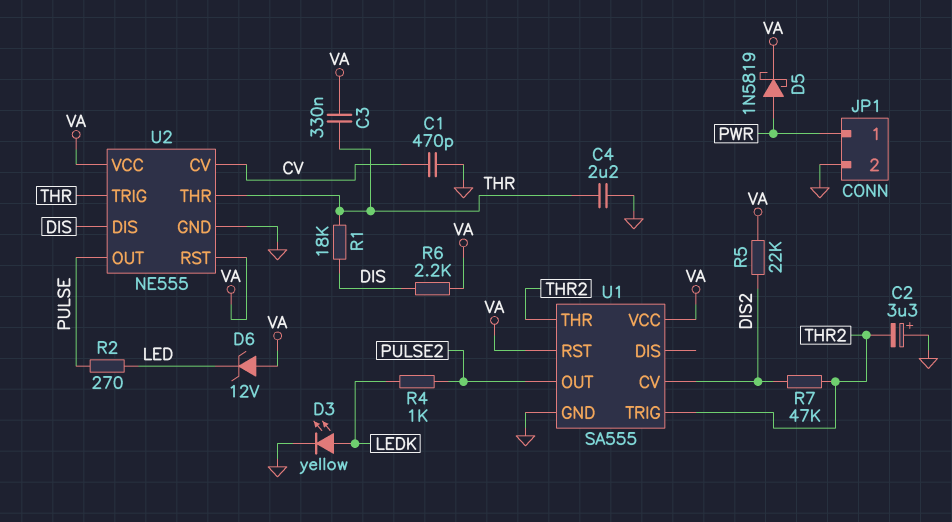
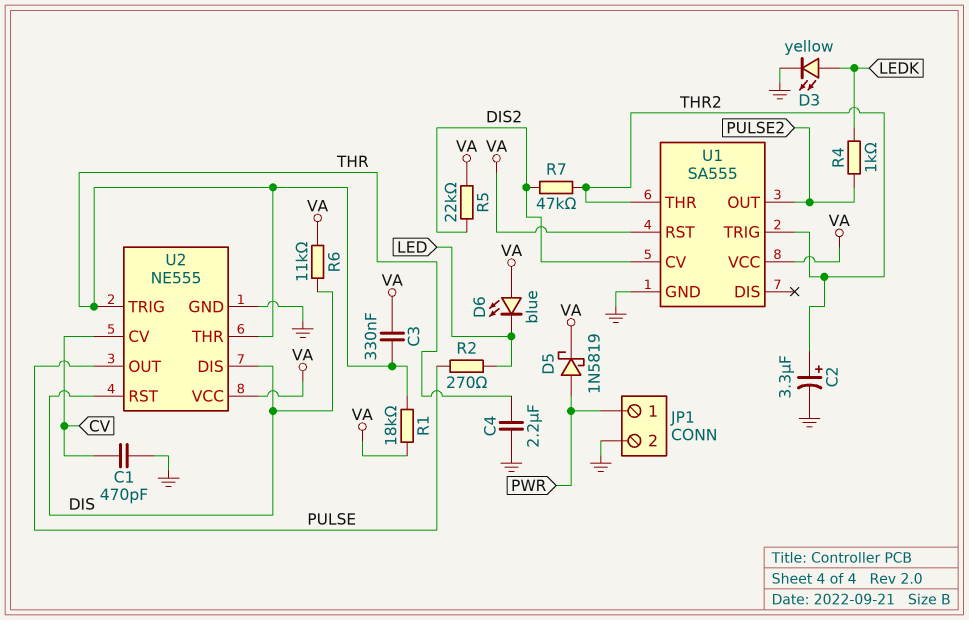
C2: 3.3uF (plus GND, minus THR2) -> 3.3uF (plus THR2, minus GND)
D6: zener 12V (A VA, K LED) -> LED blue (A VA, K LED)
R1: 18k (DIS, THR) -> 18k (THR, VA)
R6: 2.2k (DIS, VA) -> 11k (DIS, VA)
U2 pin RST: VA -> DIS

